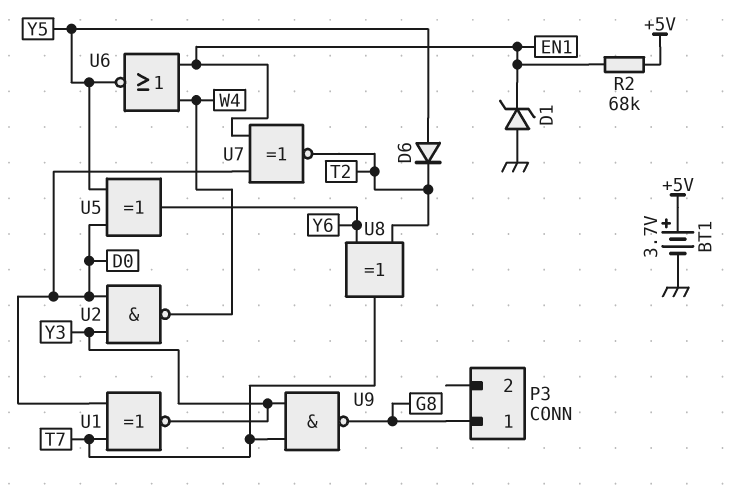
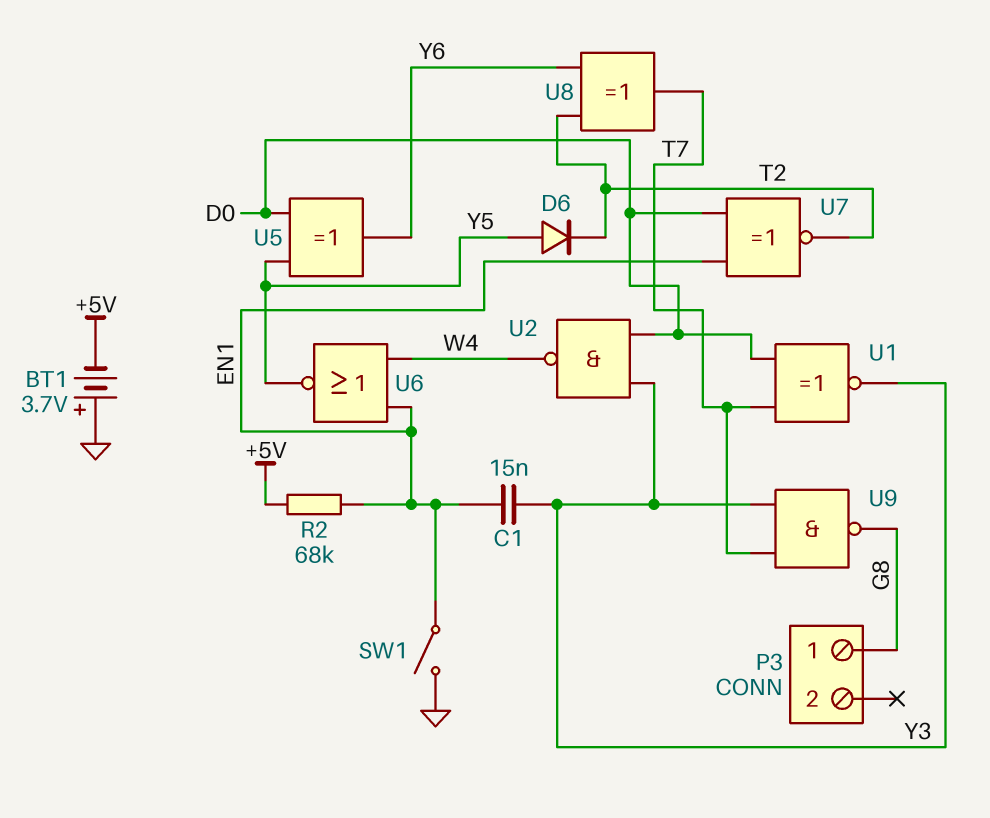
BT1: 3.7V (plus +5V, minus GND) -> 3.7V (plus GND, minus +5V)
C1: none -> 15nF (EN1, Y3)
D1: zener (A GND, K EN1) -> none
SW1: none -> switch (EN1, GND)

